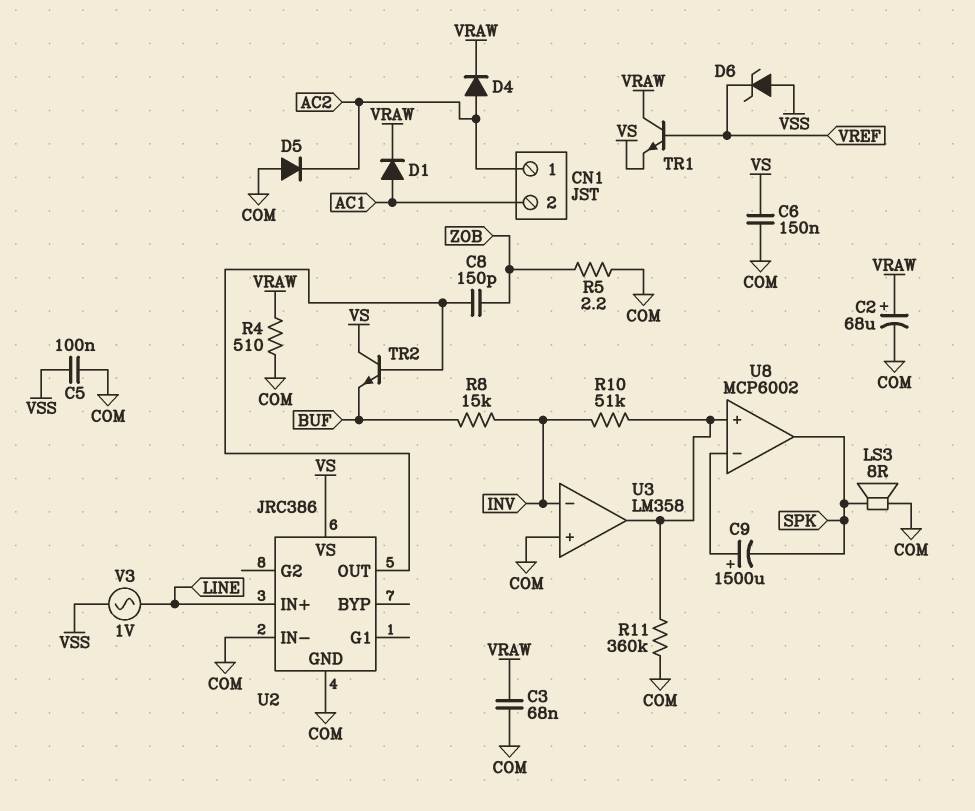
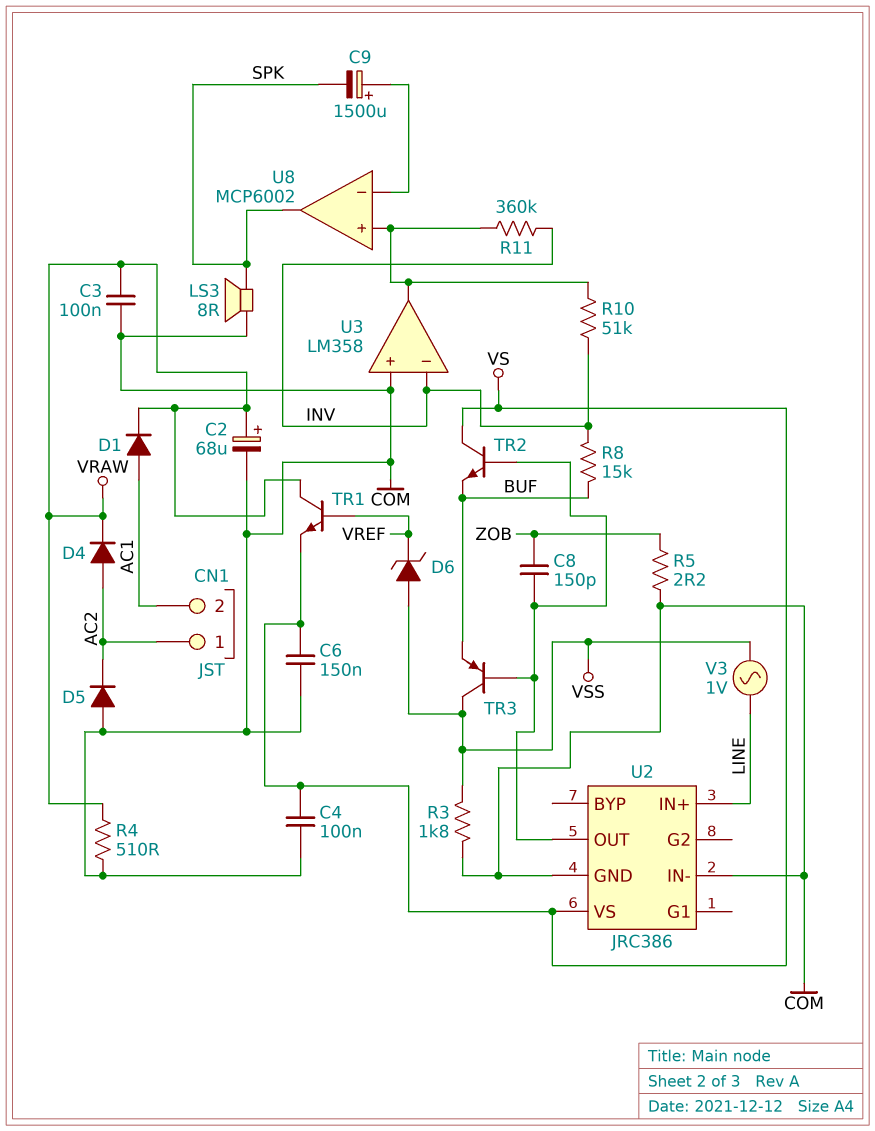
C3: 68nF (COM, VRAW) -> 100nF (COM, VRAW)
C4: none -> 100nF (COM, VS)
C5: 100nF (COM, VSS) -> none
R3: none -> 1.8k (COM, VSS)
R11: 360k (COM, U3/out) -> 360k (INV, U3/out)
TR3: none -> PNP (B U2/OUT, C VSS, E BUF)

